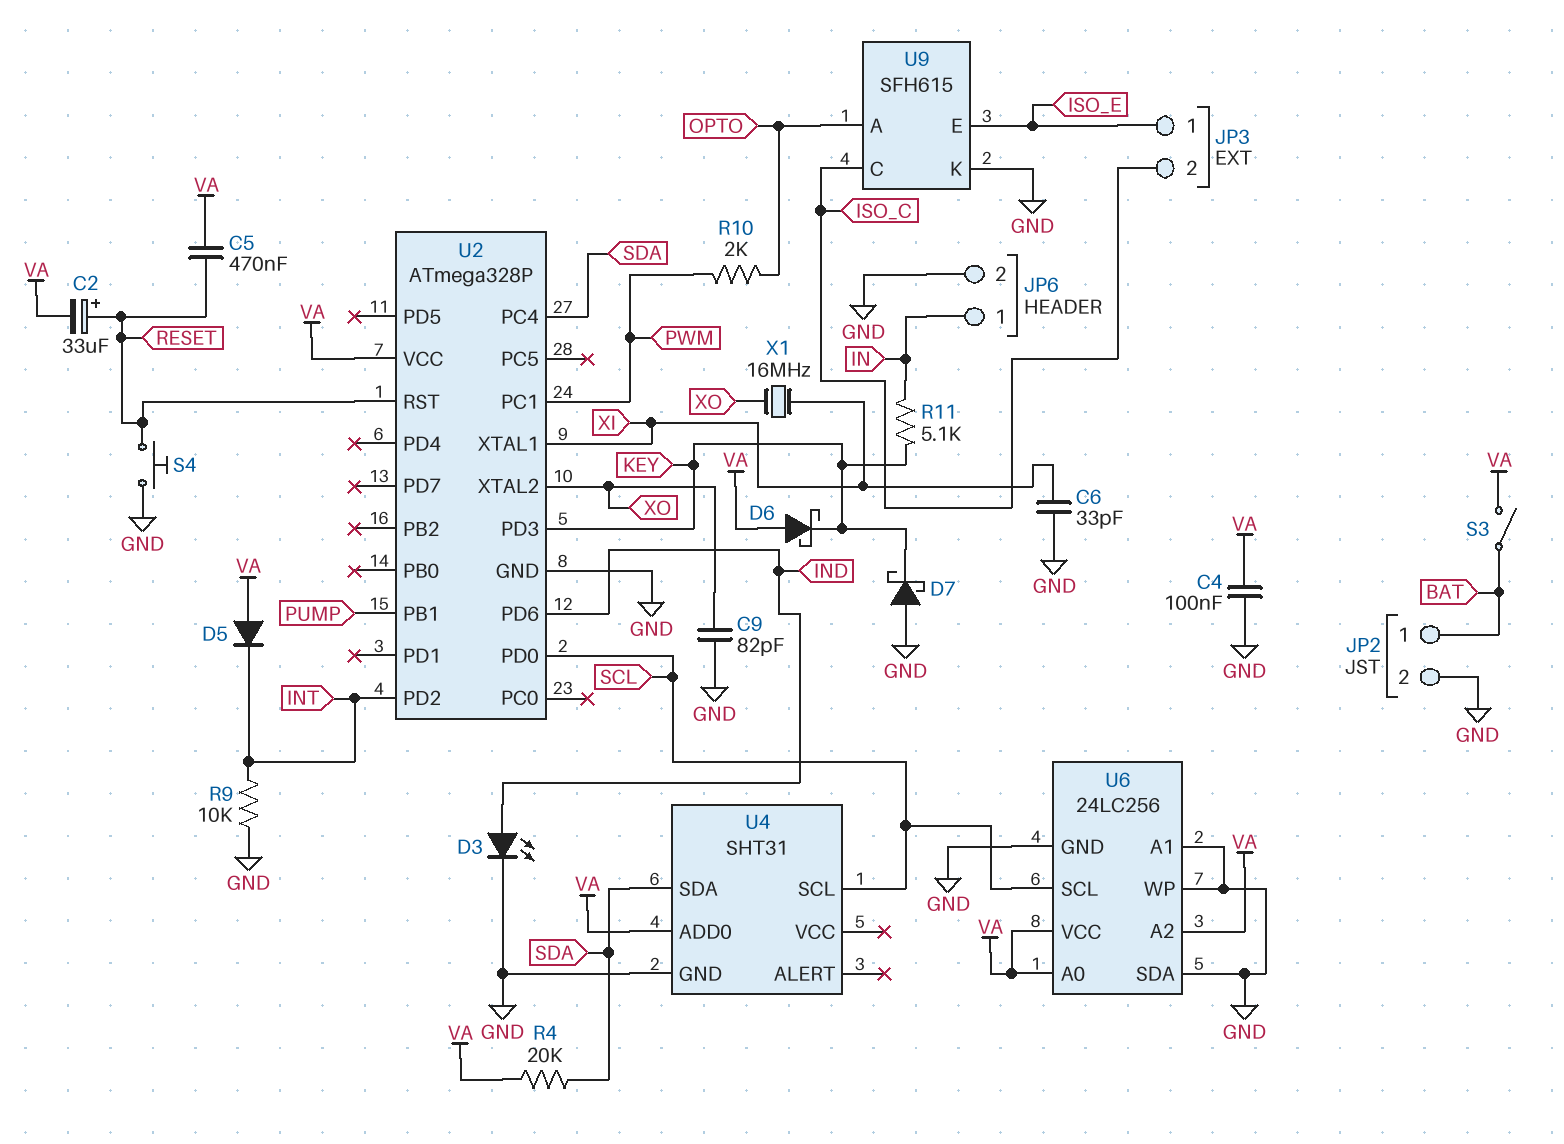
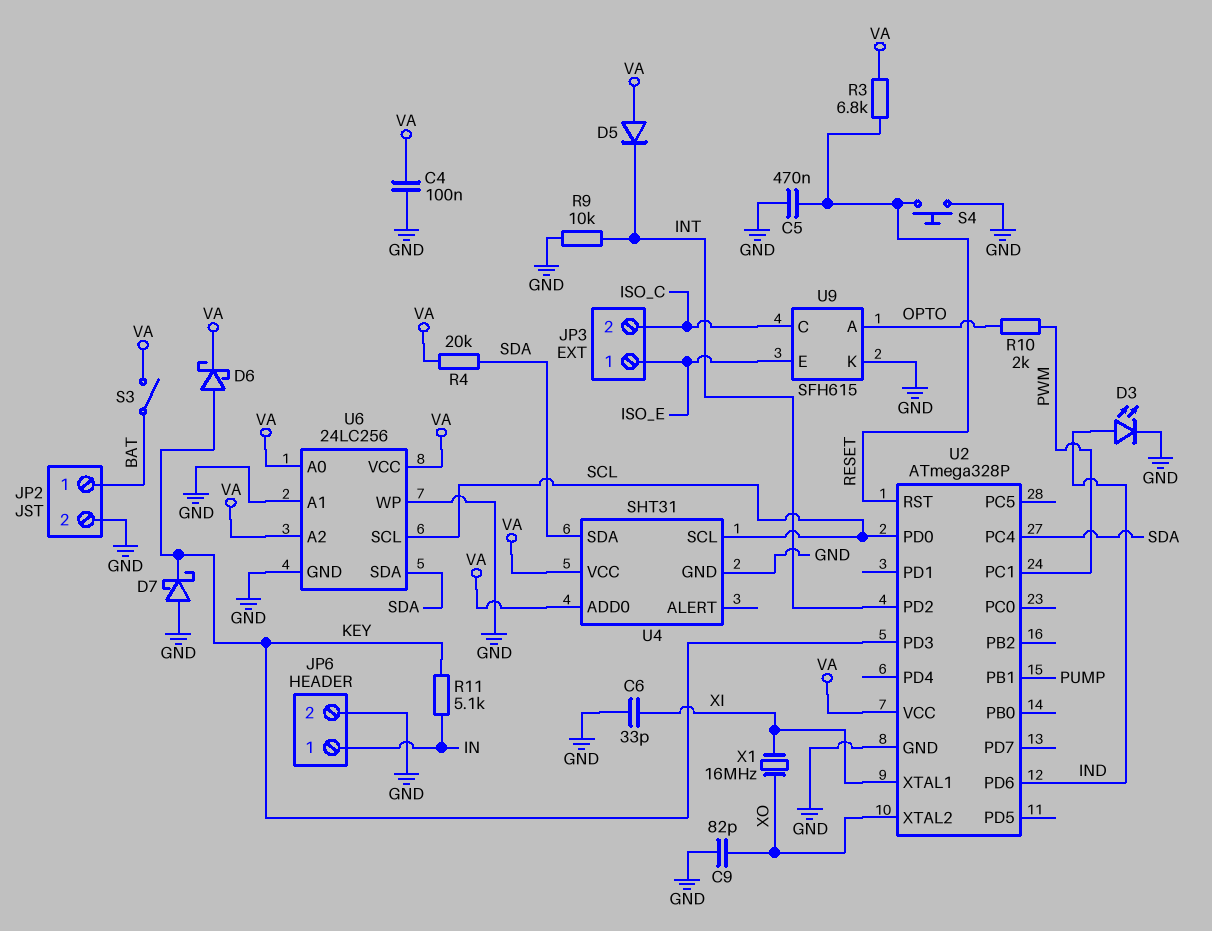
C2: 33uF (plus RESET, minus VA) -> none
C5: 470nF (RESET, VA) -> 470nF (GND, RESET)
D6: schottky (A VA, K KEY) -> schottky (A KEY, K VA)
R3: none -> 6.8k (RESET, VA)
U4 pin VCC: none -> VA
U6 pin SDA: GND -> SDA

